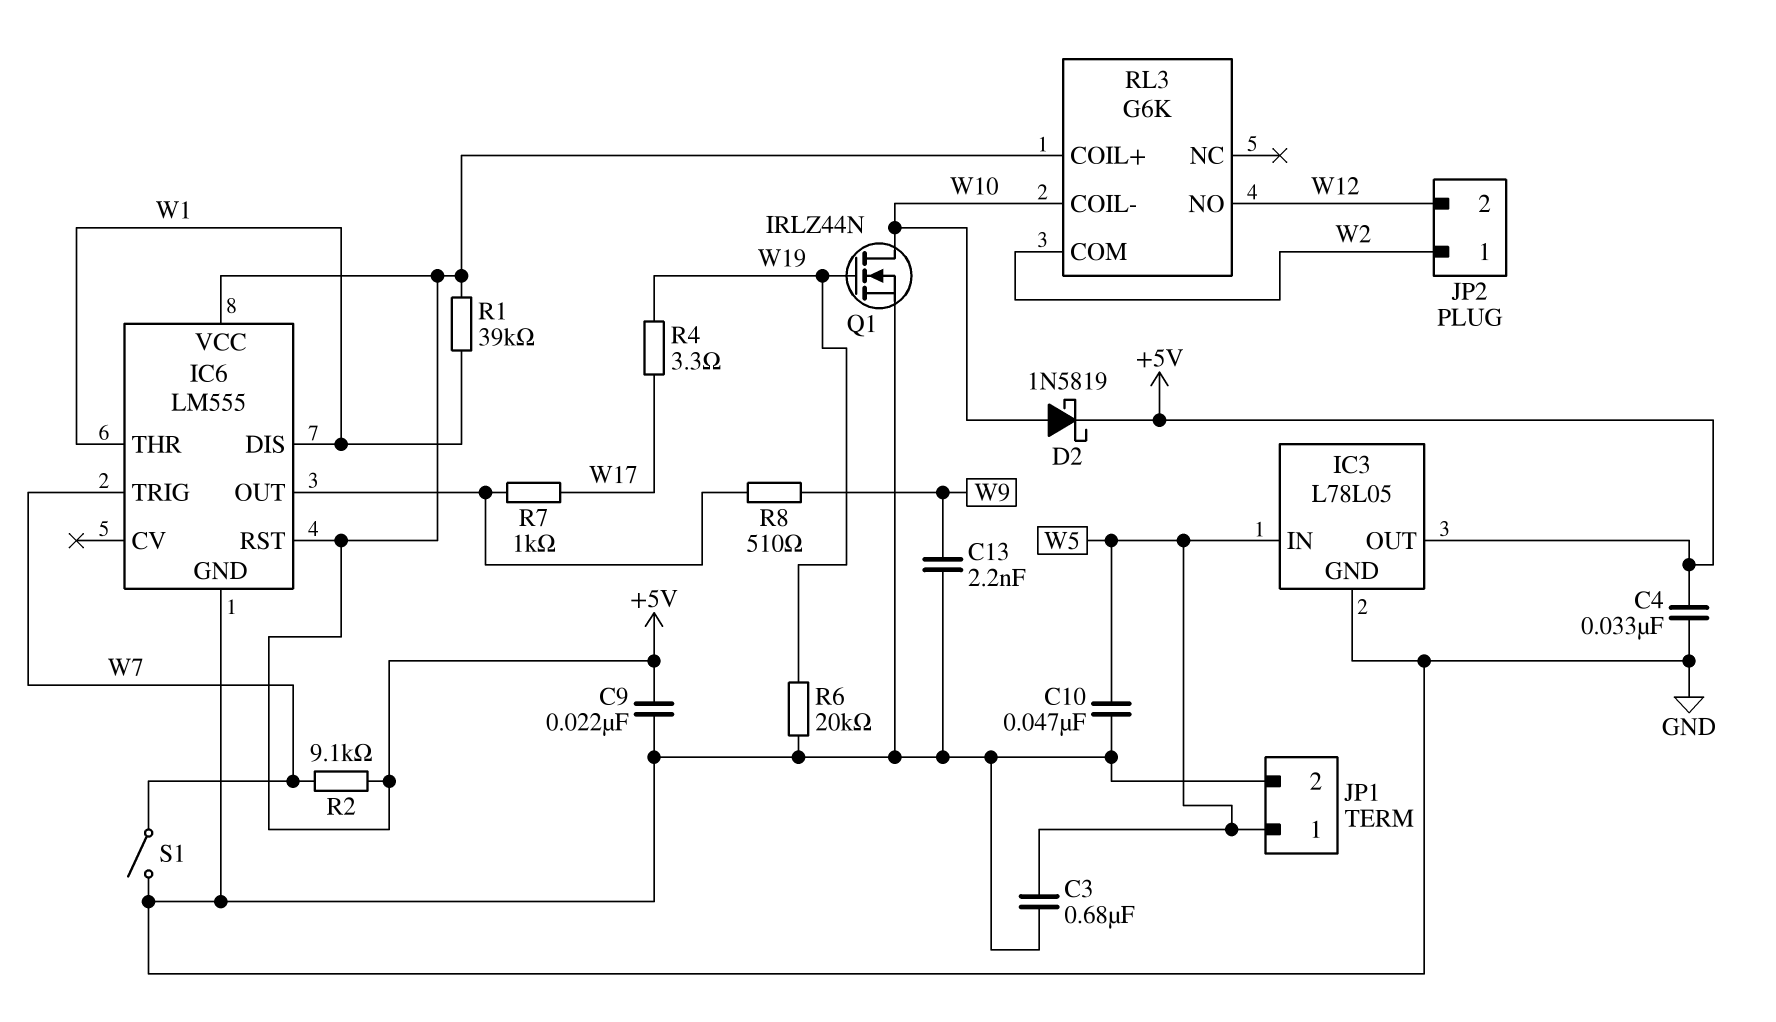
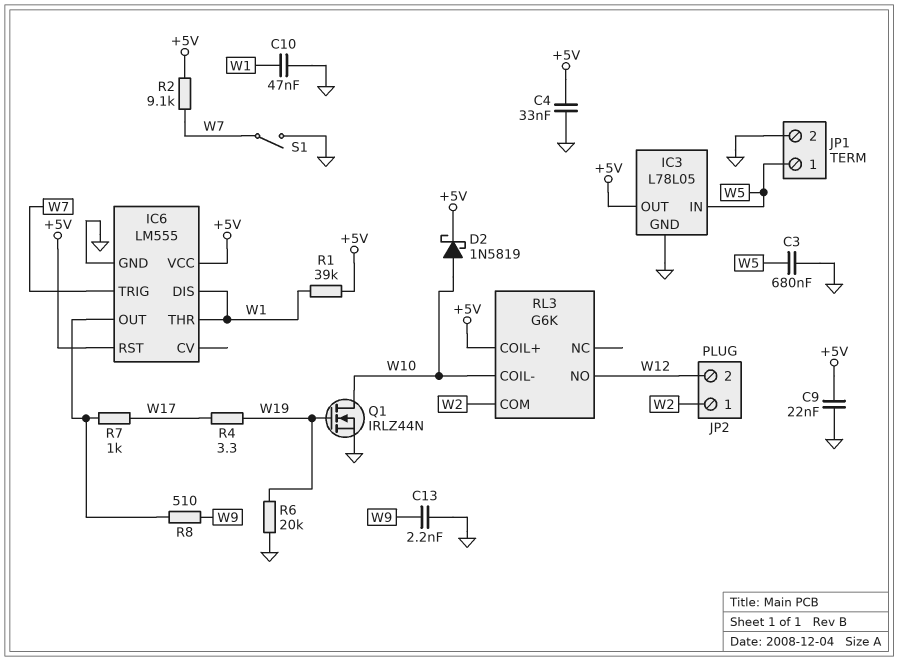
C10: 47nF (GND, W5) -> 47nF (GND, W1)

